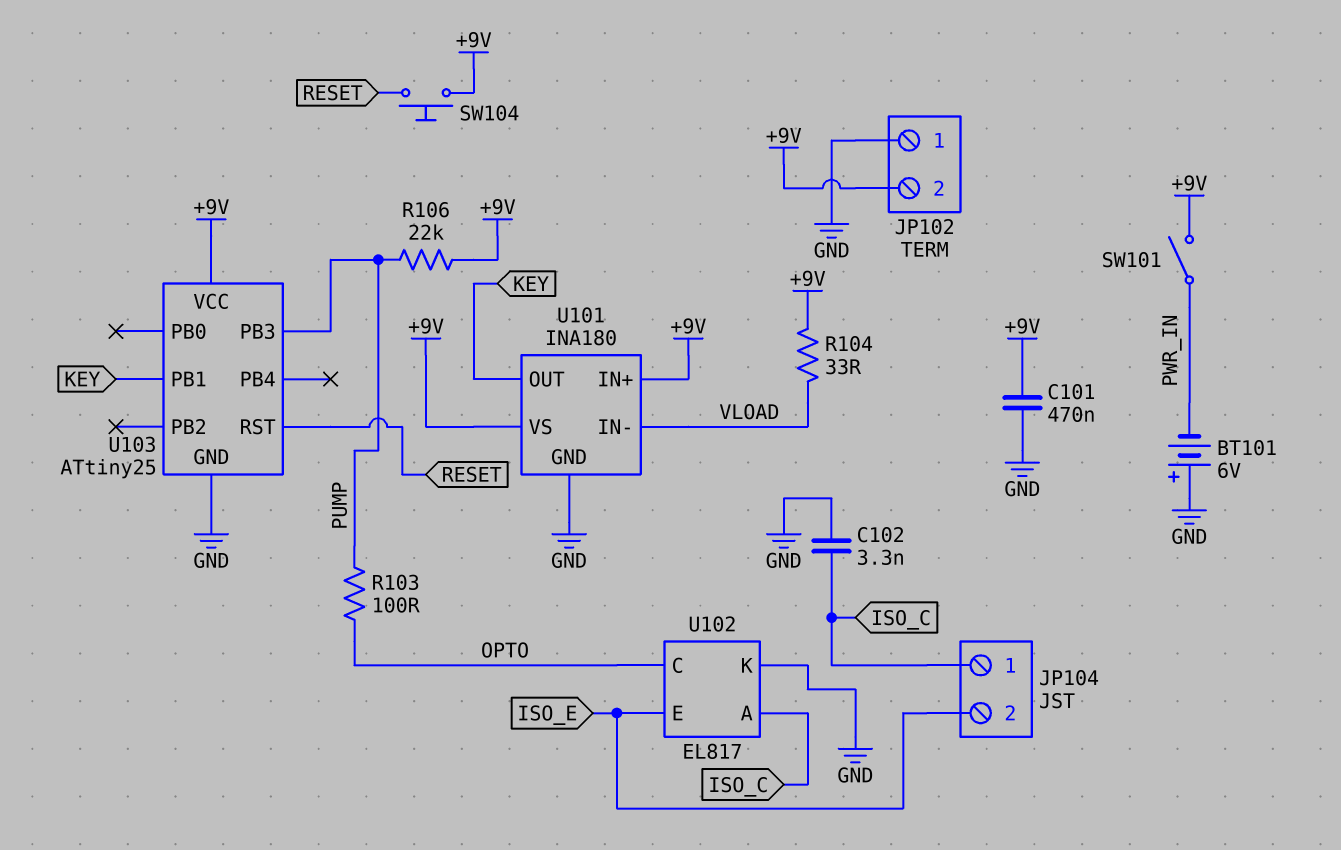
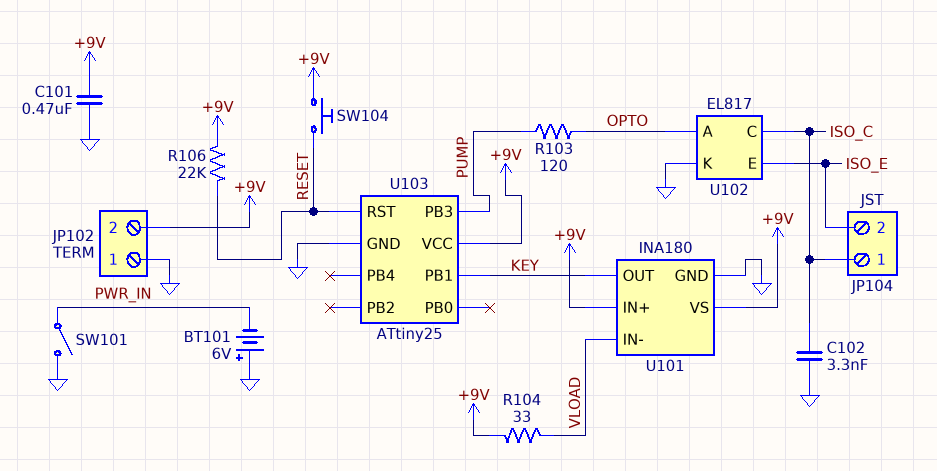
R103: 100 (OPTO, PUMP) -> 120 (OPTO, PUMP)
R106: 22k (+9V, PUMP) -> 22k (+9V, RESET)
SW101: switch (+9V, PWR_IN) -> switch (GND, PWR_IN)
U102 pin A: ISO_C -> OPTO
U102 pin C: OPTO -> ISO_C

